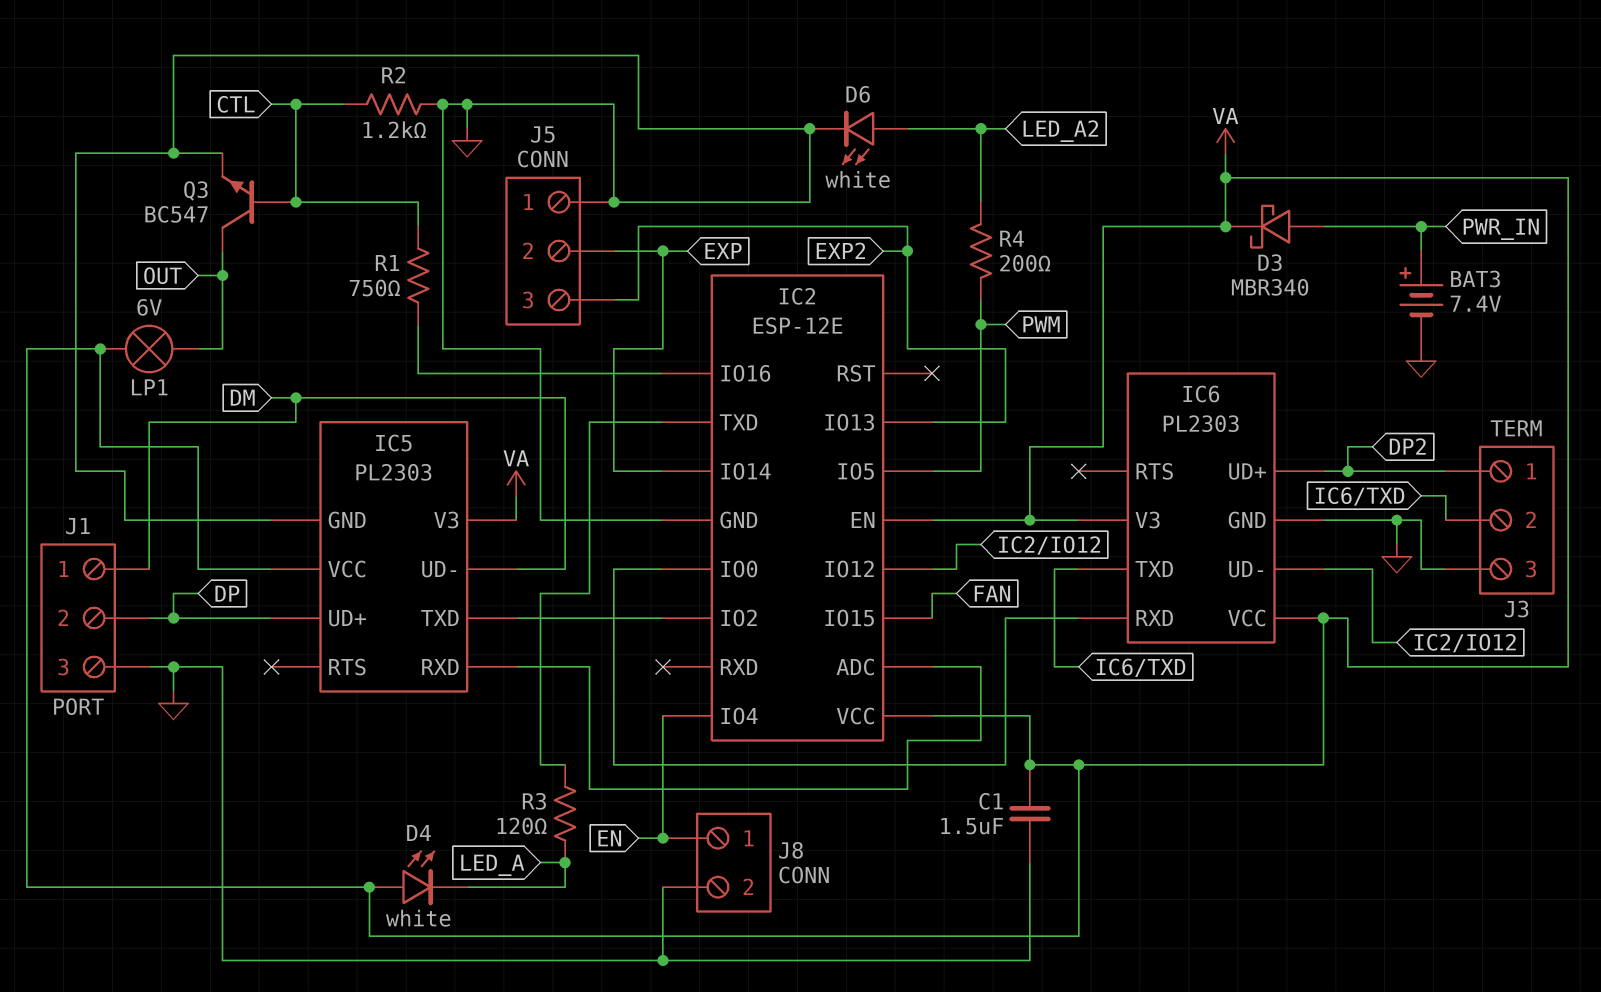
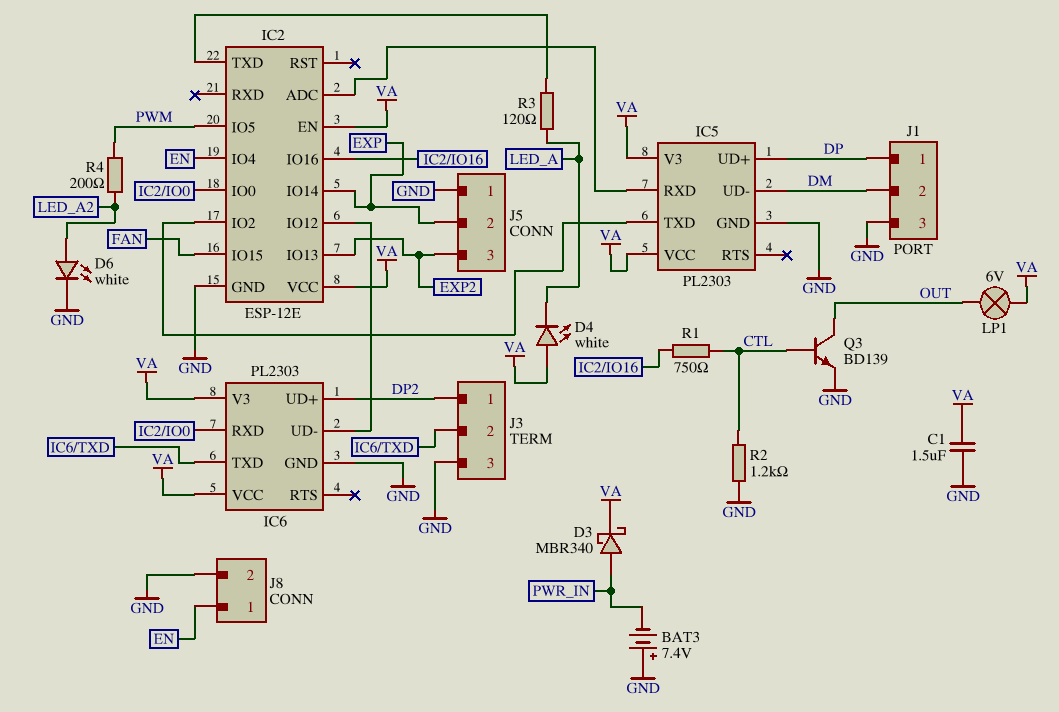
BAT3: 7.4V (plus PWR_IN, minus GND) -> 7.4V (plus GND, minus PWR_IN)
J1 pin 1: DM -> DP
J1 pin 2: DP -> DM
Q3: NPN BC547 (B CTL, C OUT, E GND) -> NPN BD139 (B CTL, C OUT, E GND)

